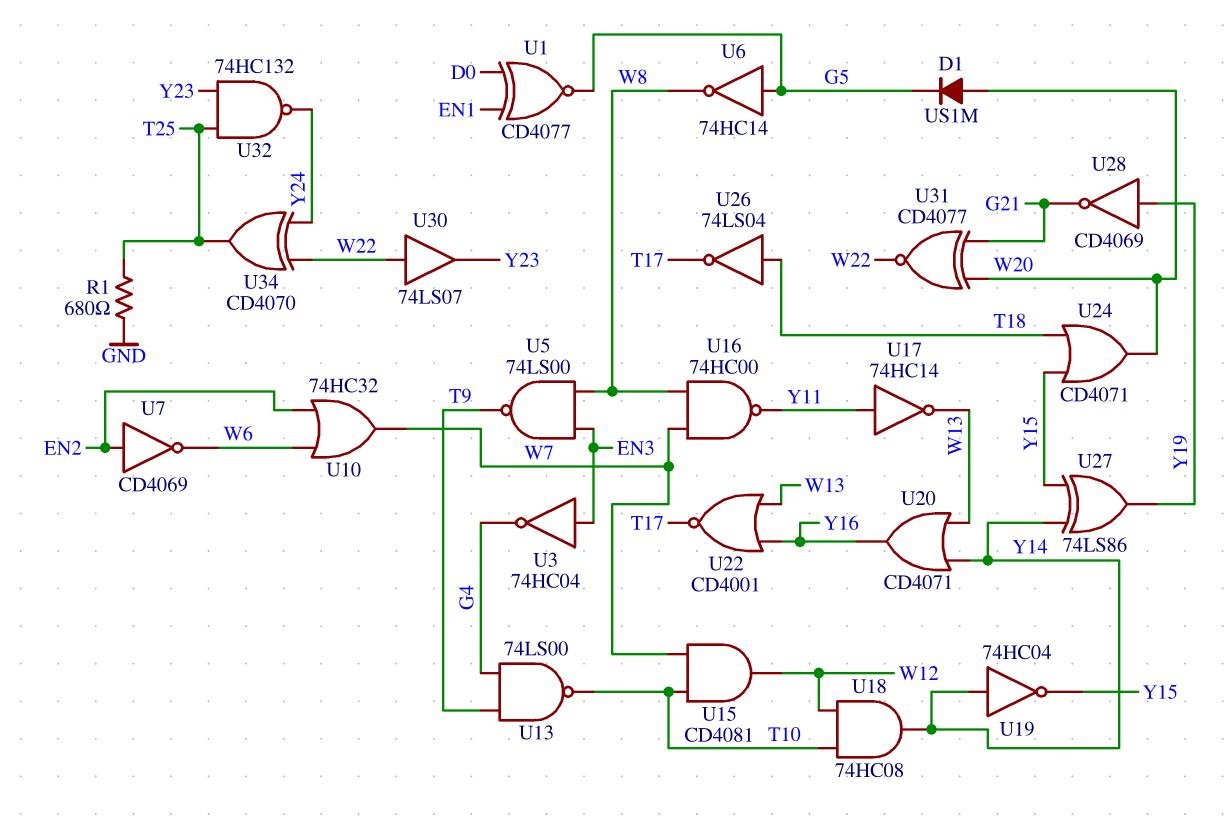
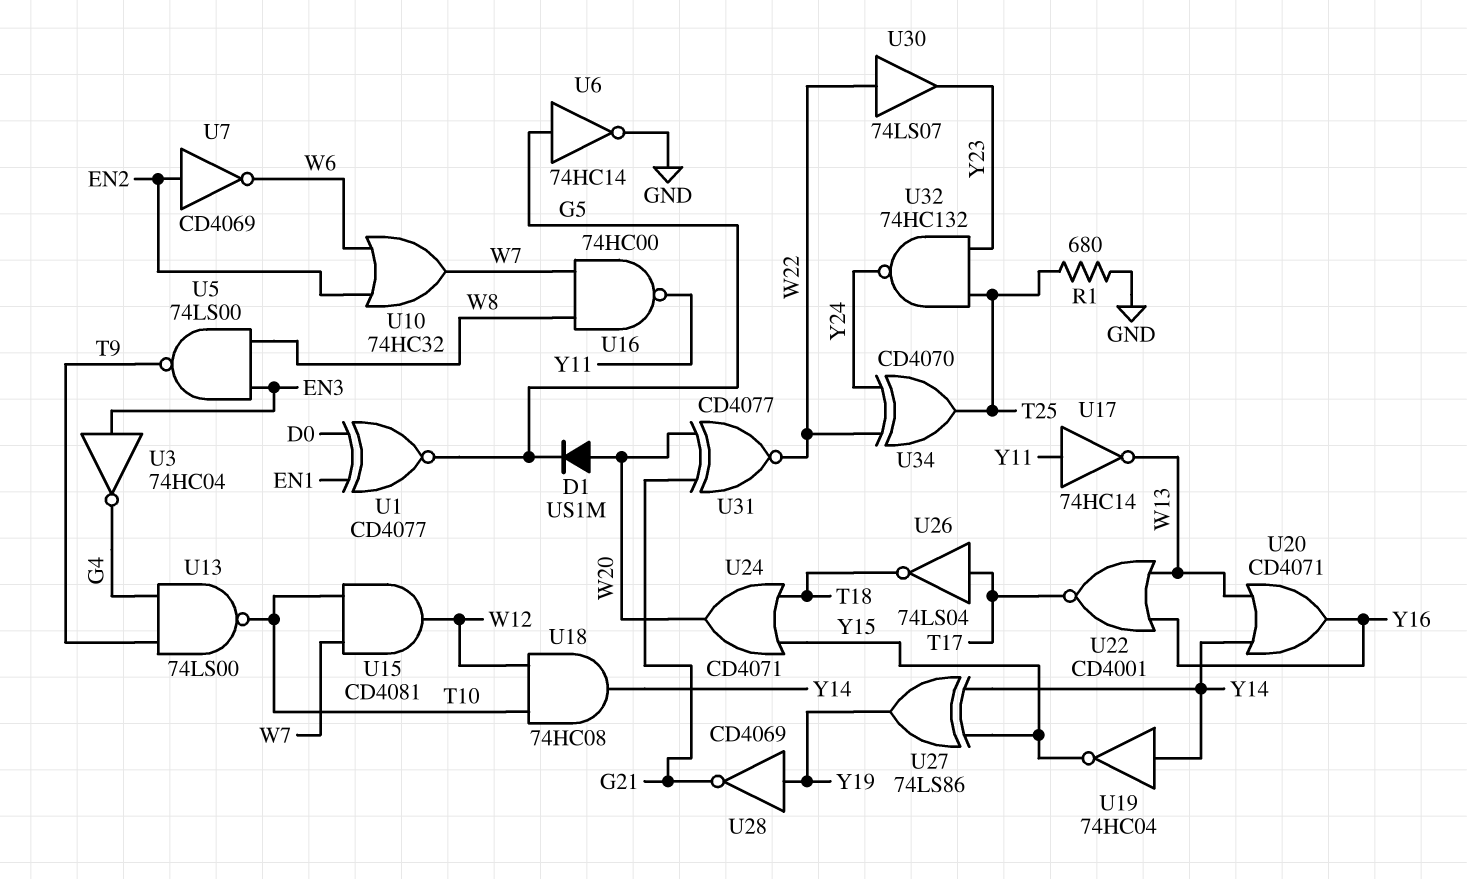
U6: NOT 74HC14 (in G5, out W8) -> NOT 74HC14 (in G5, out GND)
U26: NOT 74LS04 (in T18, out T17) -> NOT 74LS04 (in T17, out T18)

